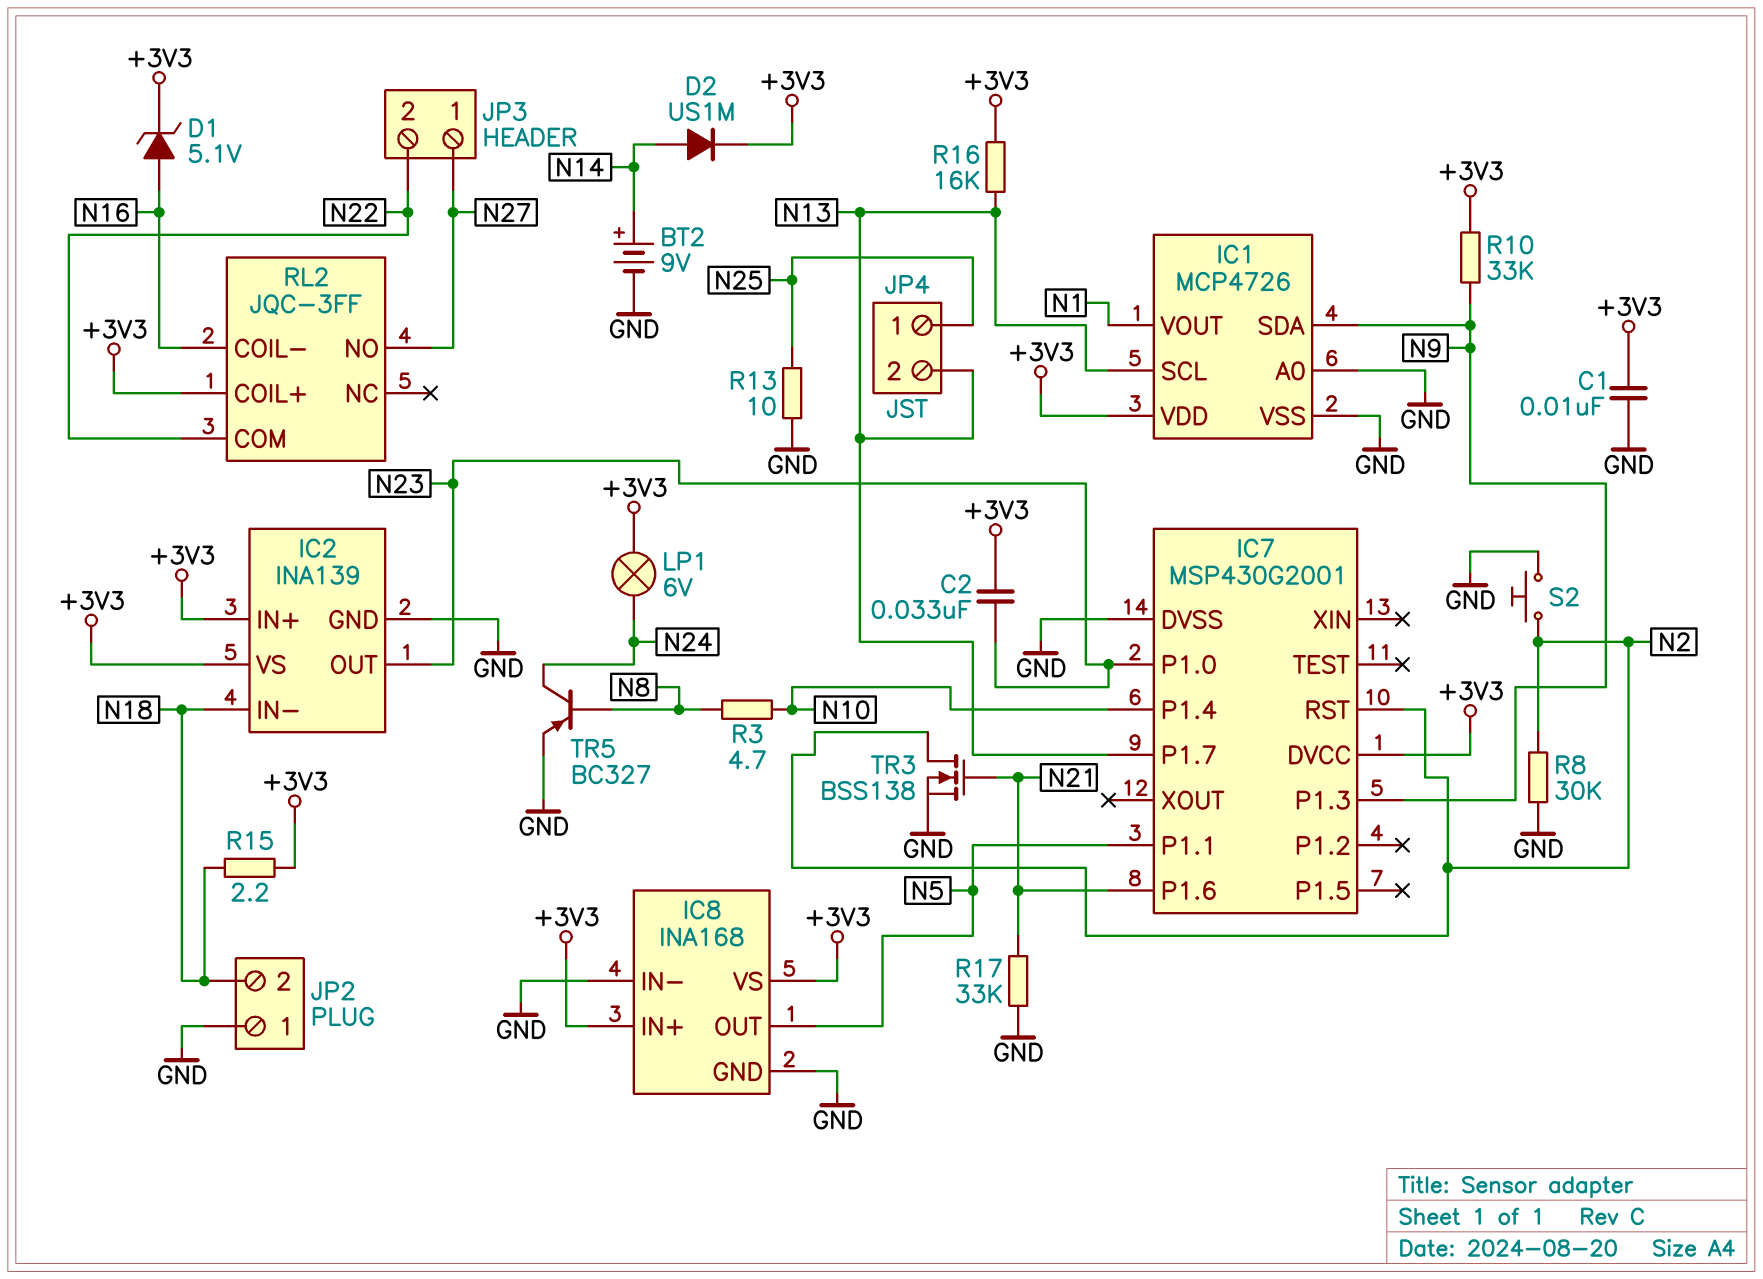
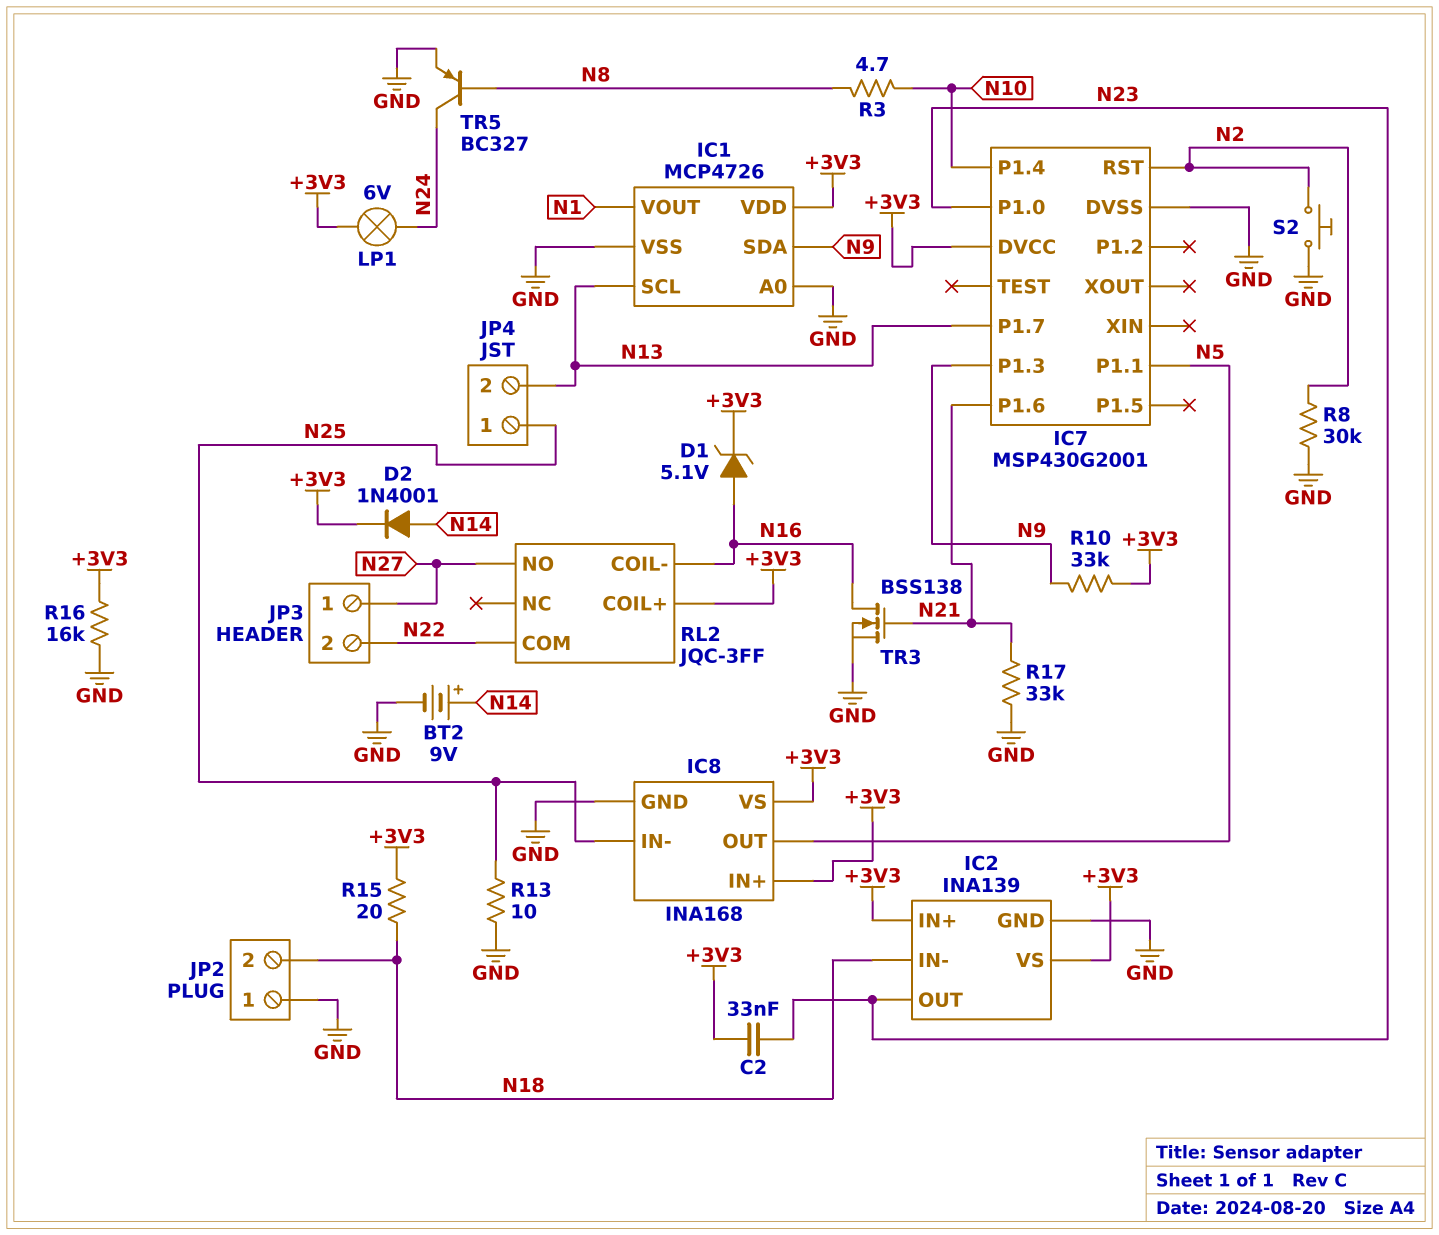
C1: 10nF (+3V3, GND) -> none
D2: diode US1M (A N14, K +3V3) -> diode 1N4001 (A N14, K +3V3)
IC8 pin IN-: GND -> N25
R15: 2.2 (+3V3, N18) -> 20 (+3V3, N18)
R16: 16k (+3V3, N13) -> 16k (+3V3, GND)
TR3: NMOS BSS138 (G N21, D N2, S GND) -> NMOS BSS138 (G N21, D N16, S GND)

